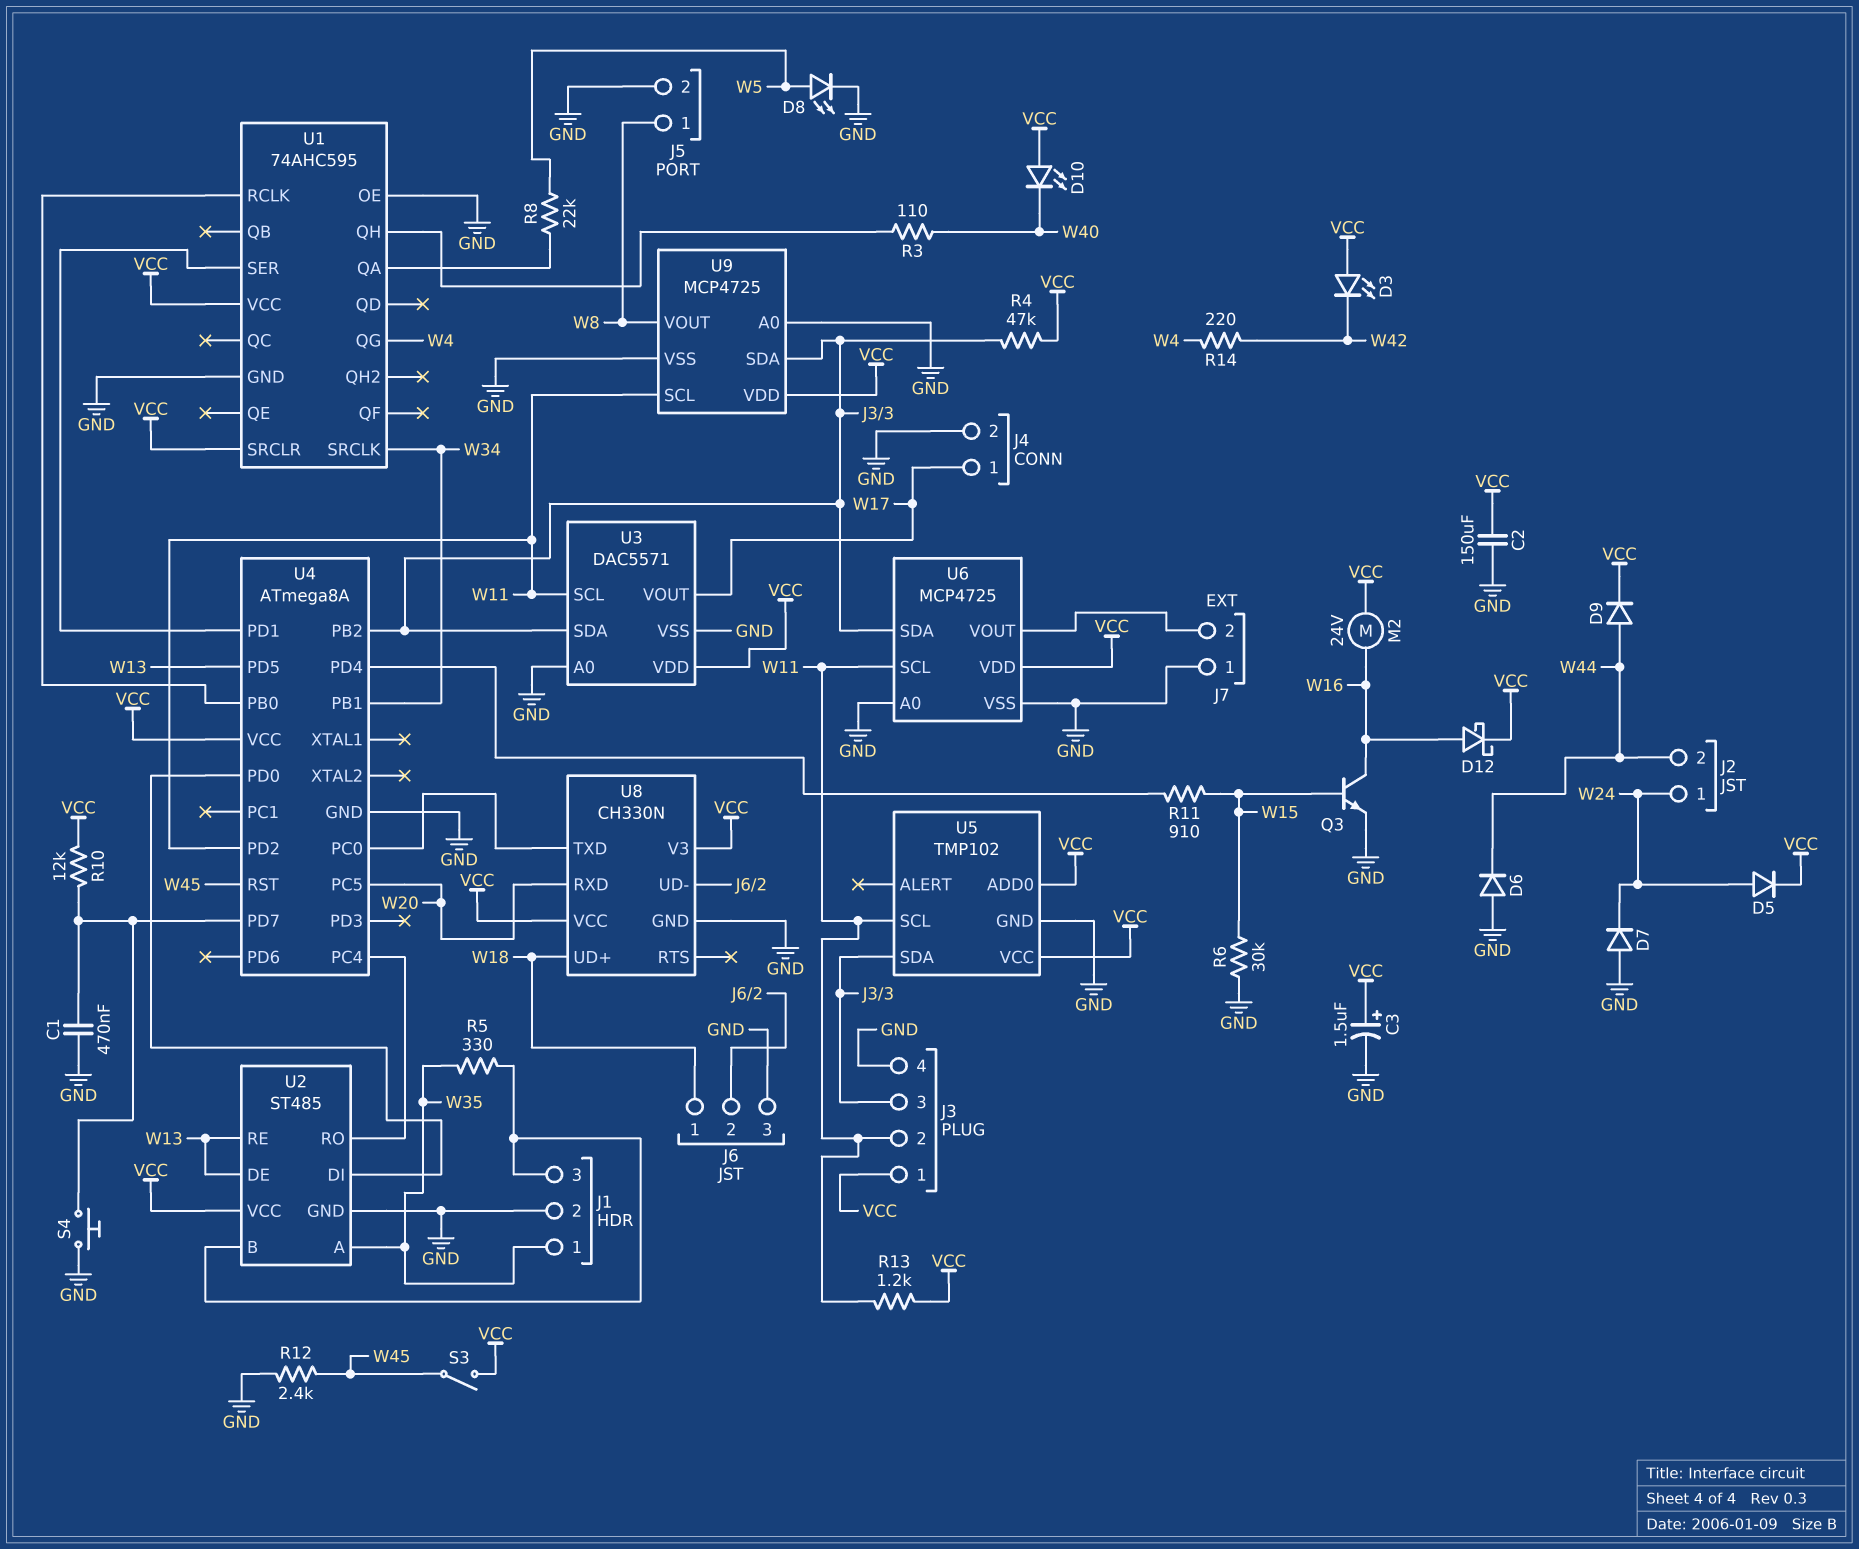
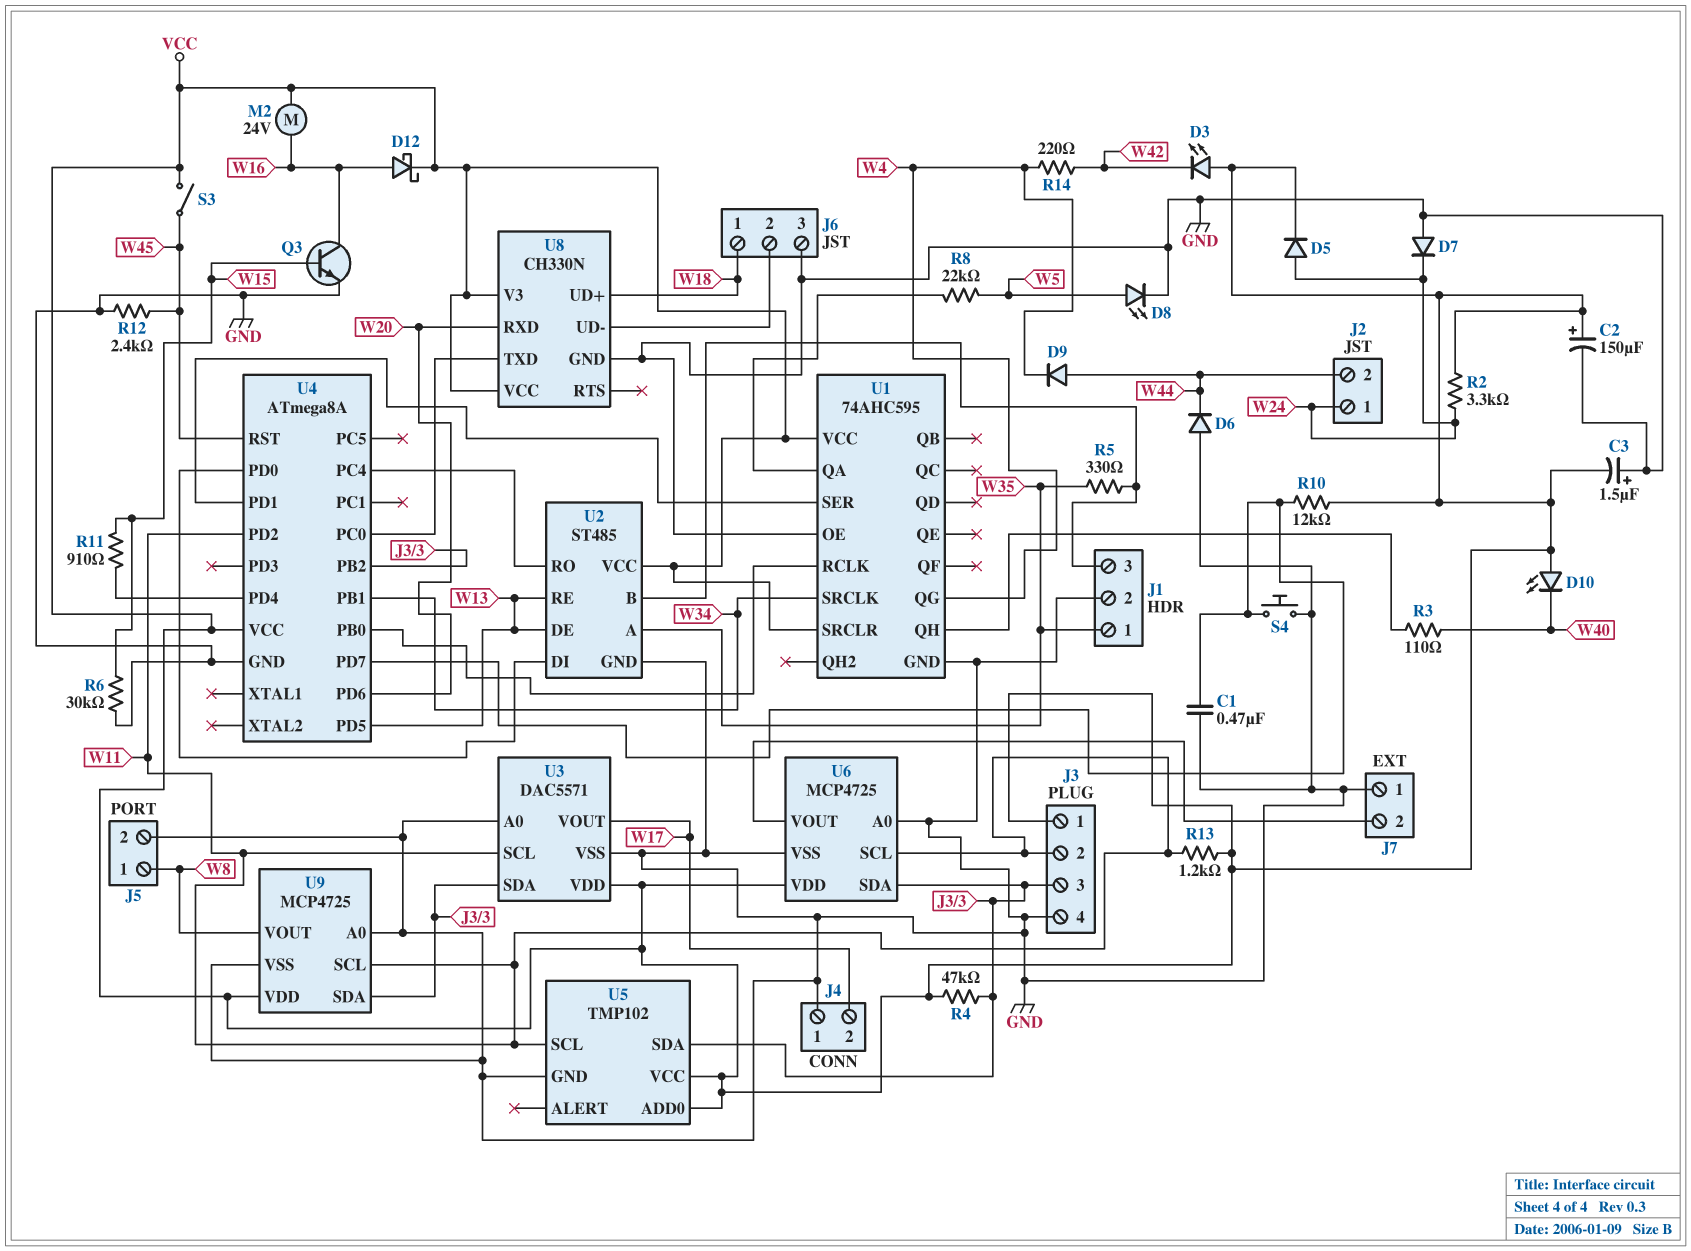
C2: 150uF (GND, VCC) -> 150uF (plus VCC, minus GND)
C3: 1.5uF (plus VCC, minus GND) -> 1.5uF (plus GND, minus VCC)
D9: diode (A W44, K VCC) -> diode (A W44, K W4)
J4 pin 1: W17 -> GND
J4 pin 2: GND -> W17
R2: none -> 3.3k (VCC, W24)
U4 pin PC5: W20 -> none
U4 pin PD6: none -> W20

